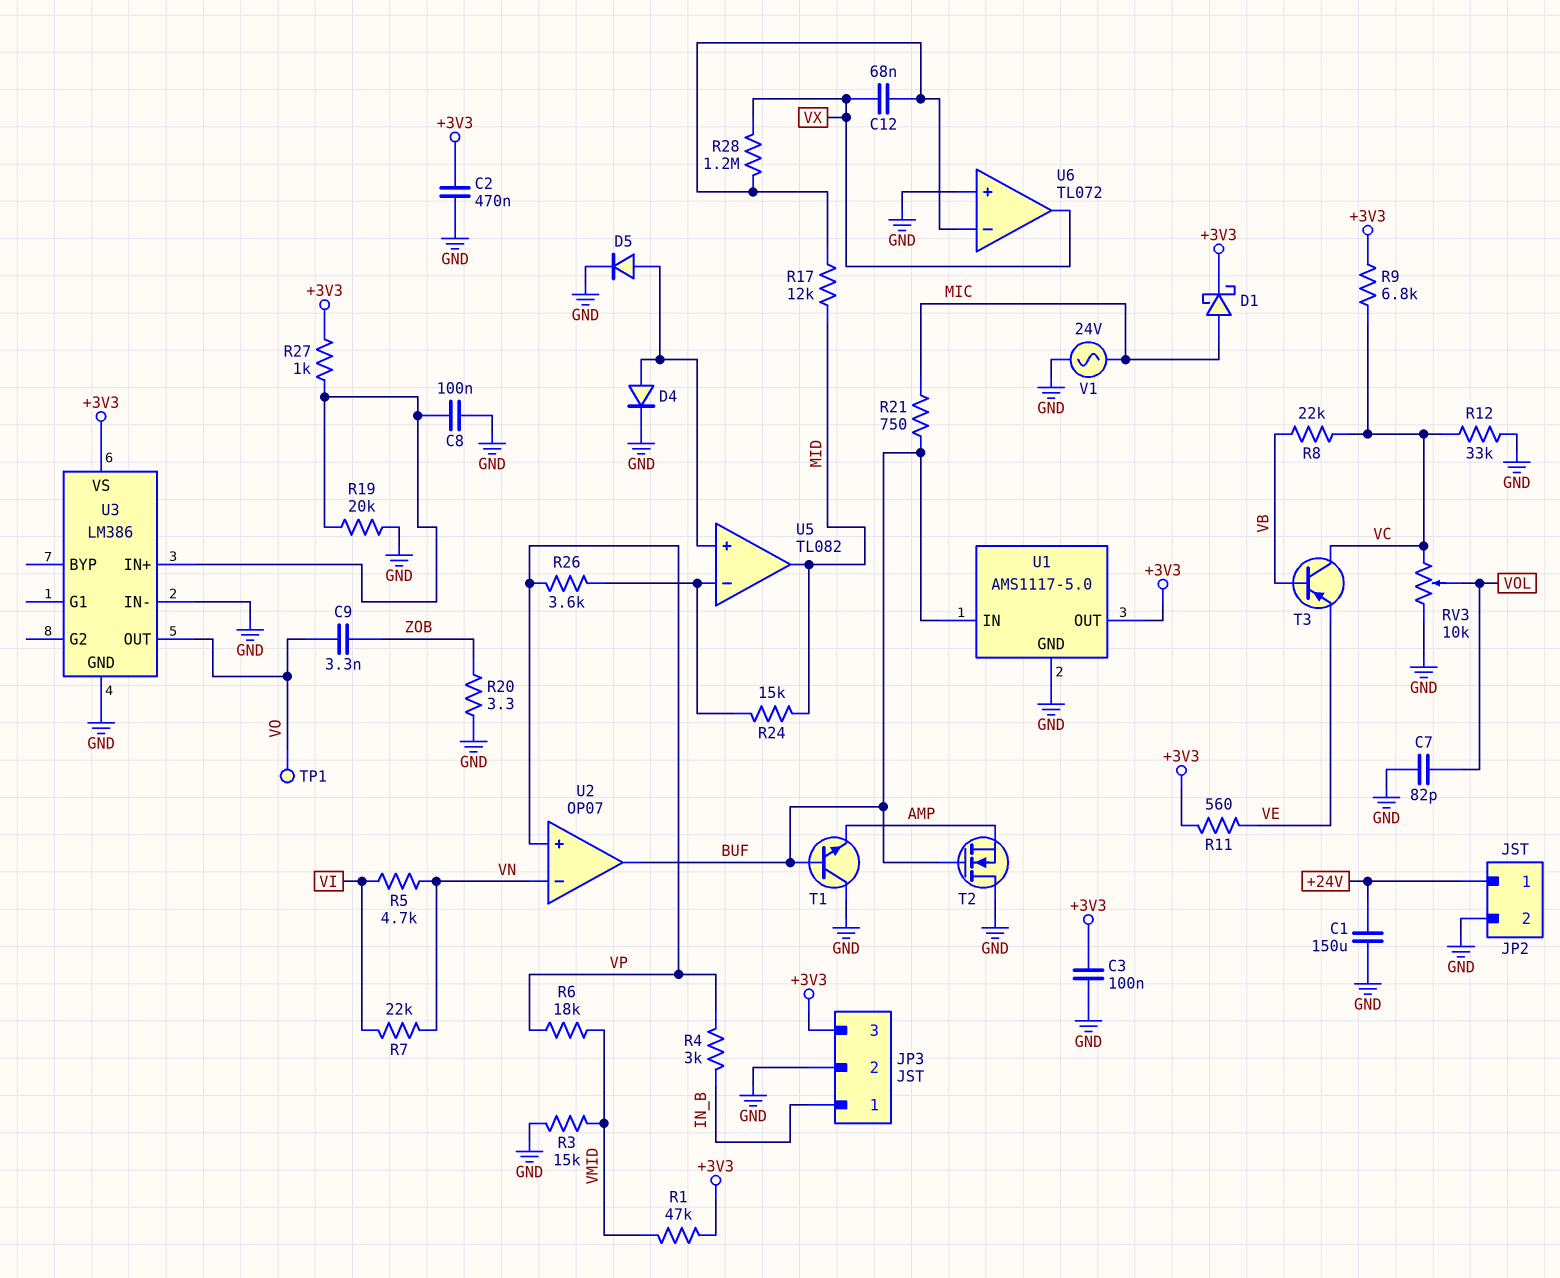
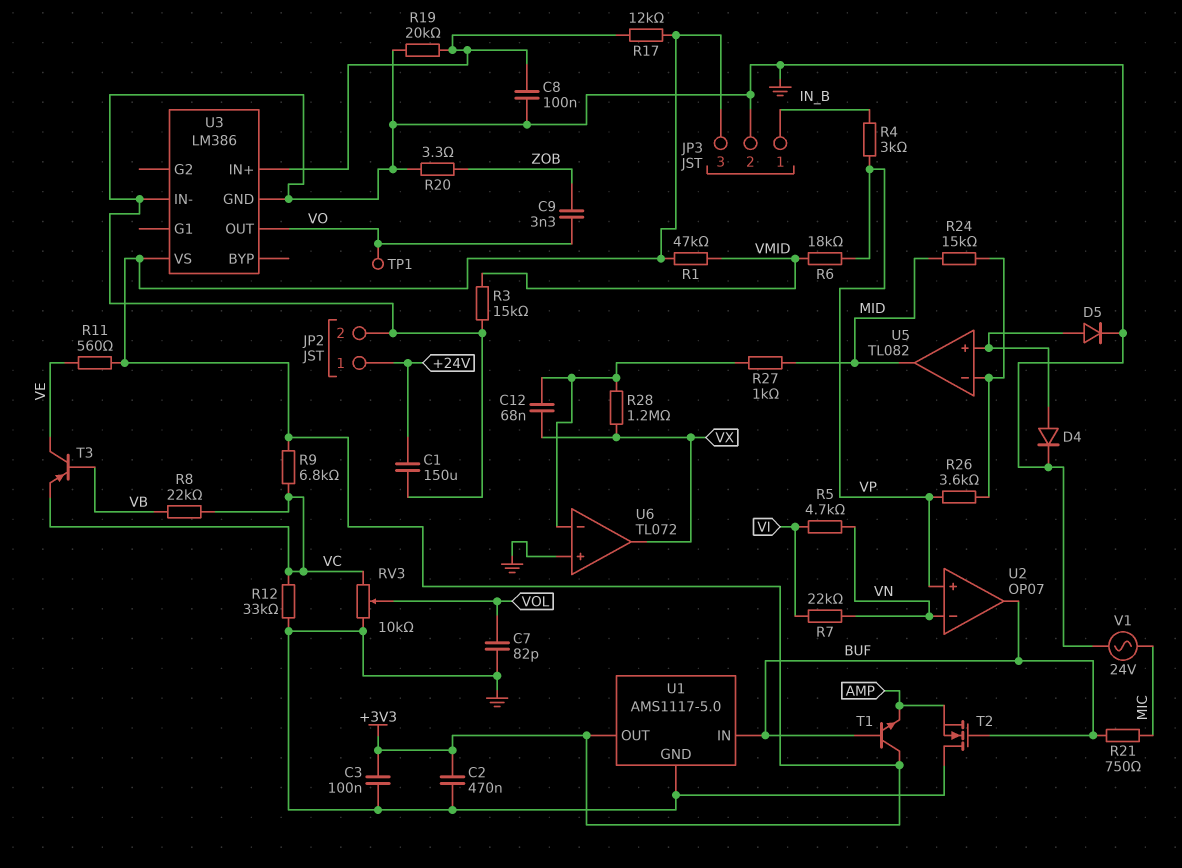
D1: schottky (A MIC, K +3V3) -> none
R17: 12k (MID, U6/in-) -> 12k (+3V3, U3/IN+)
R27: 1k (+3V3, U3/IN+) -> 1k (MID, U6/in-)
T1: NPN (B BUF, C GND, E AMP) -> NPN (B BUF, C +3V3, E AMP)
T3: PNP (B VB, C VC, E VE) -> PNP (B VB, C VE, E VC)

